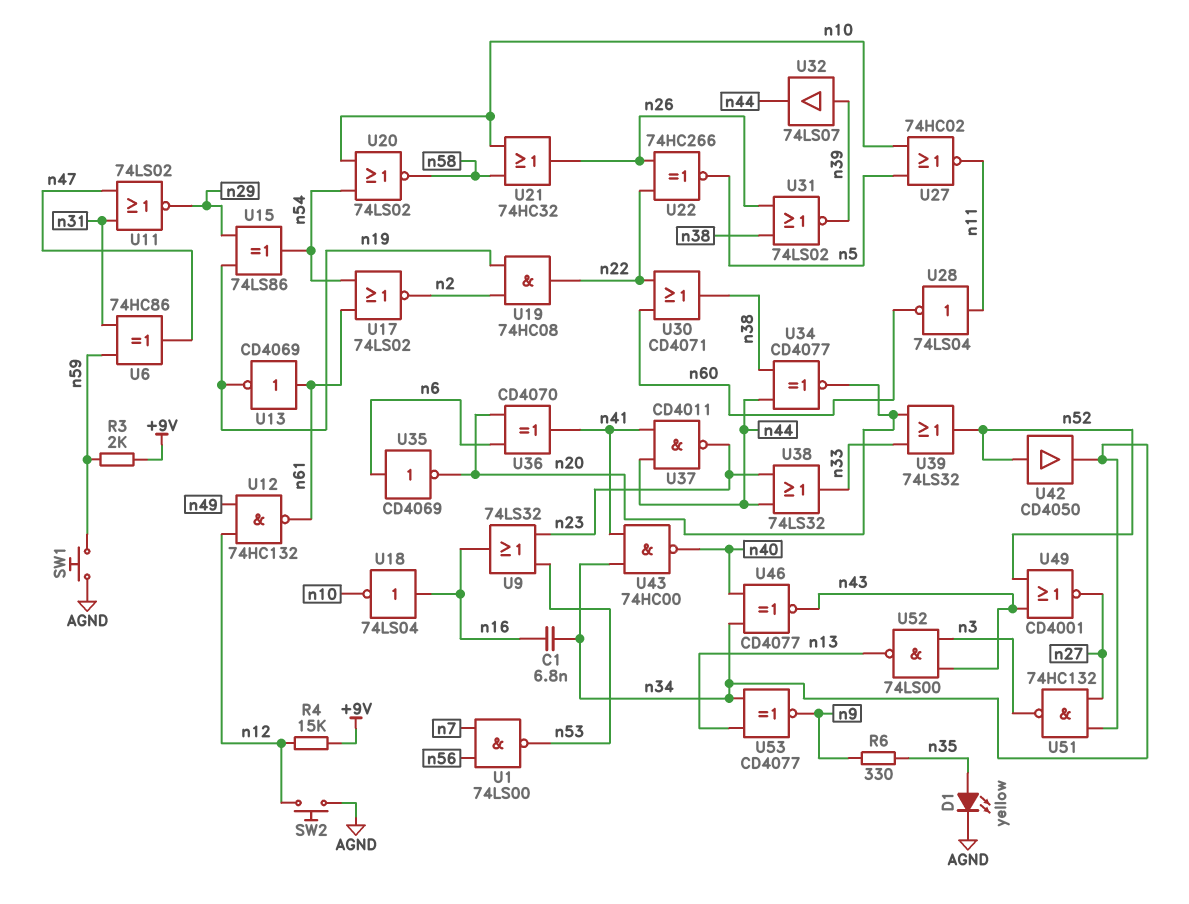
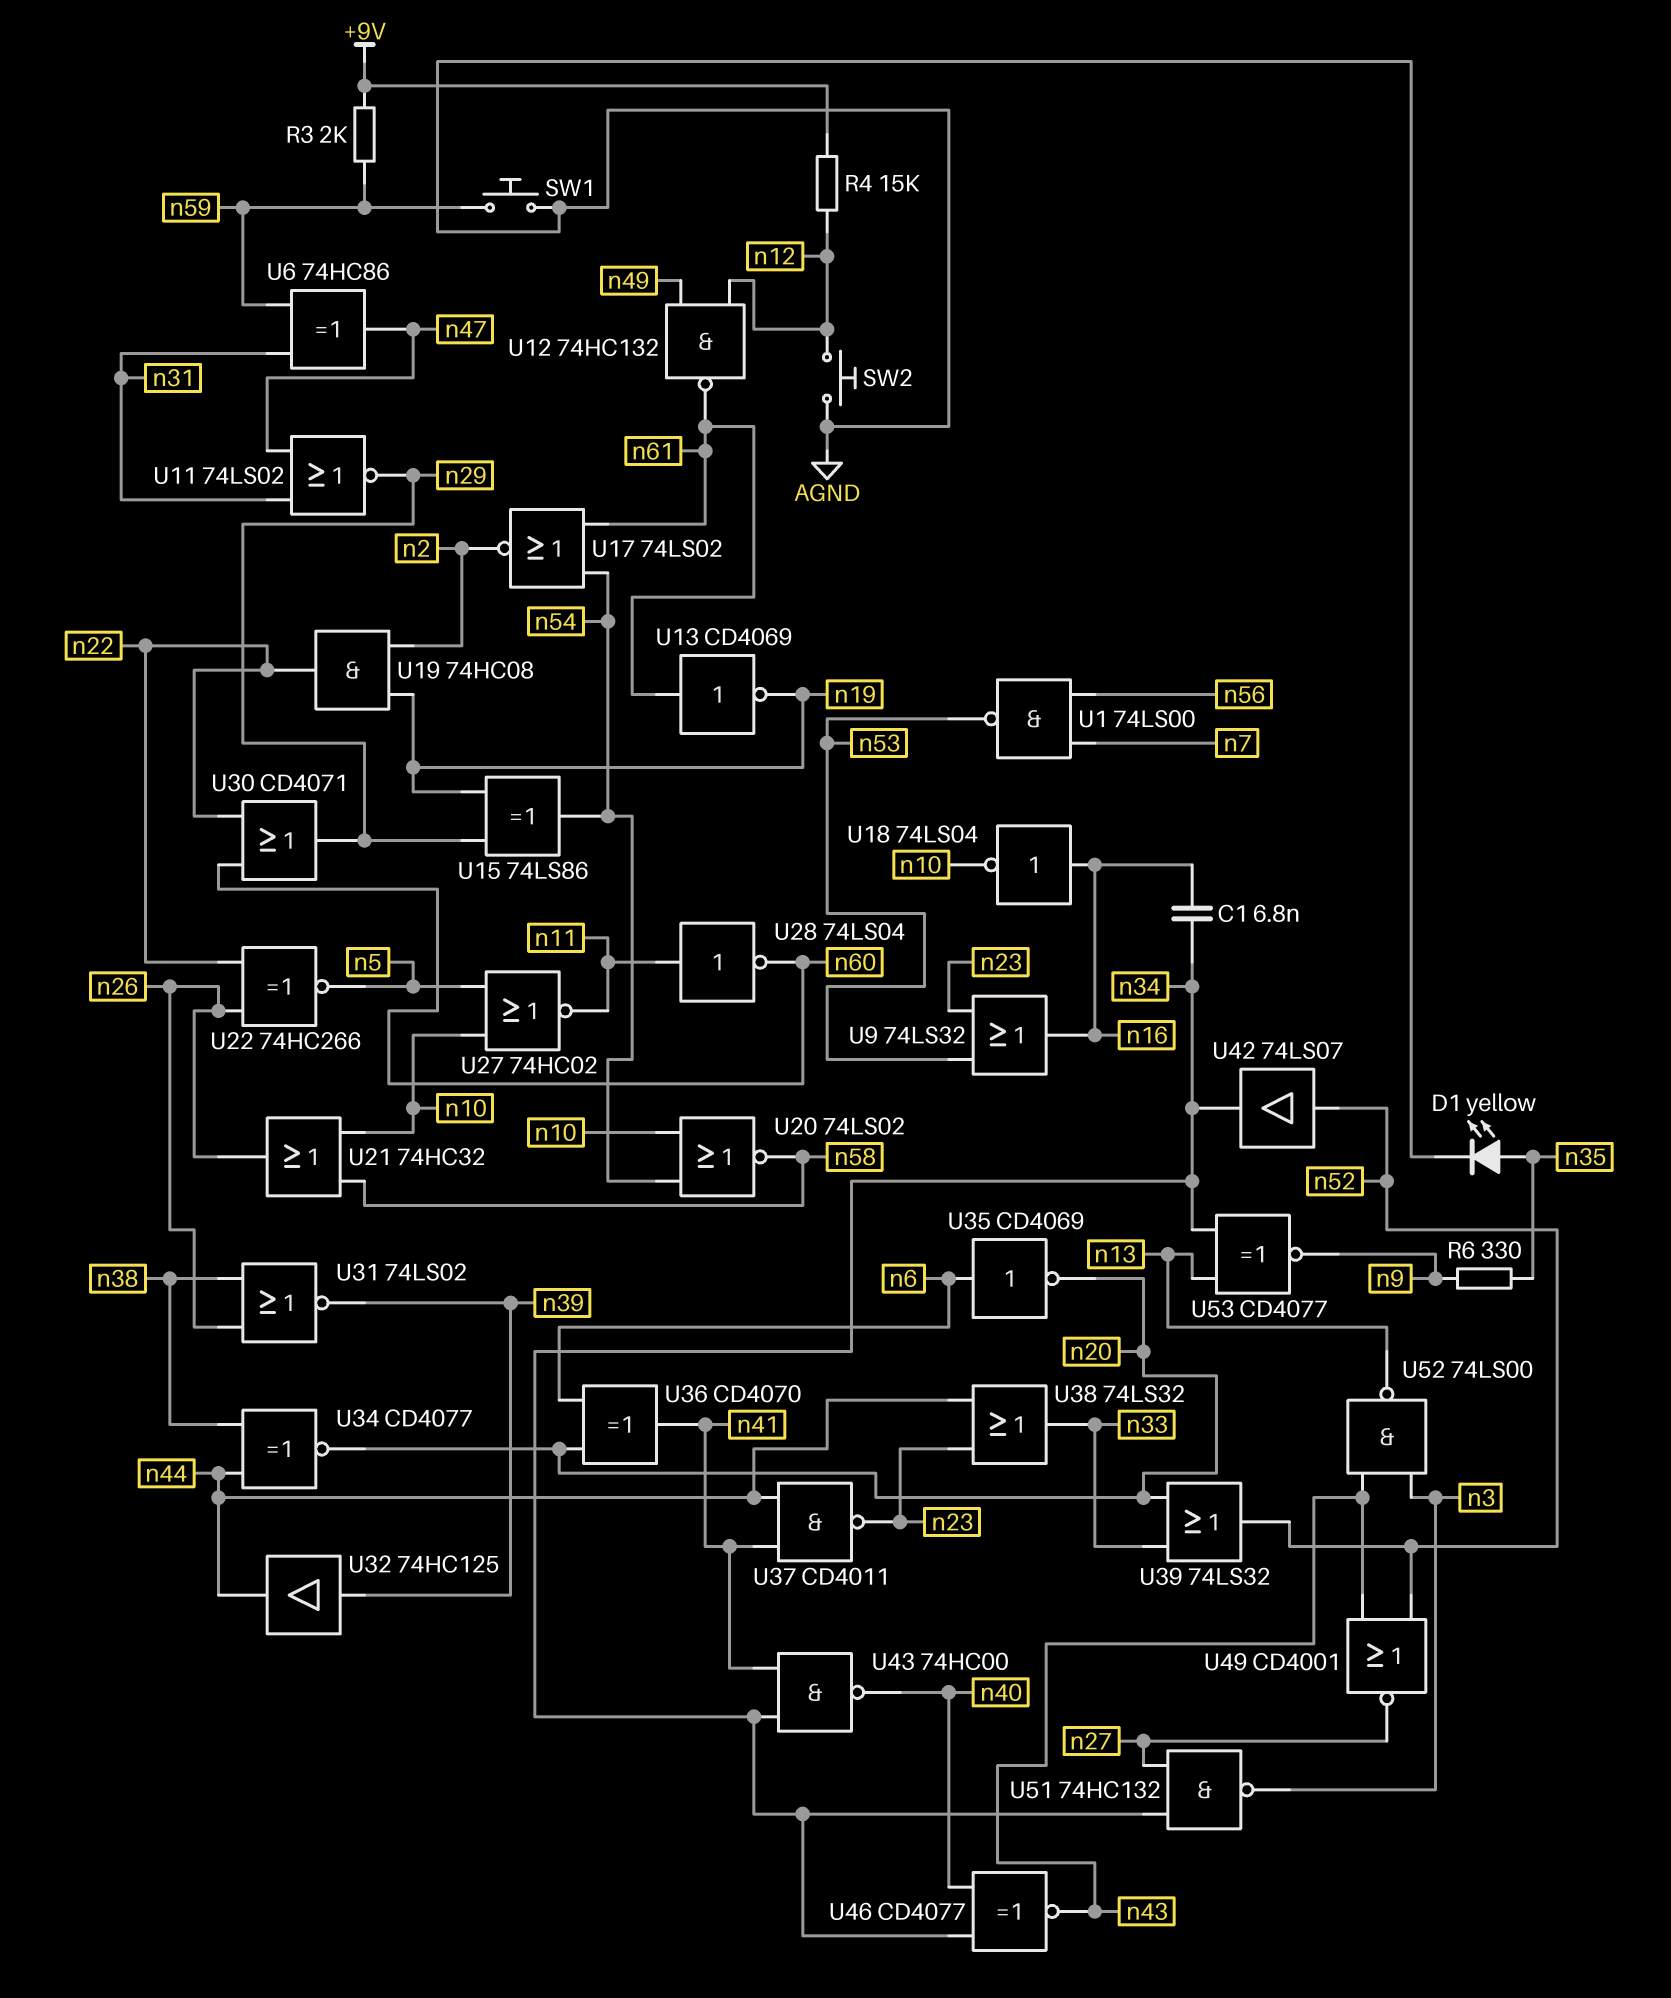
U30: OR CD4071 (in n22, in n60, out n38) -> OR CD4071 (in n22, in n60, out n29)
U32: buffer 74LS07 (in n39, out n44) -> buffer 74HC125 (in n39, out n44)
U42: buffer CD4050 (in n52, out n34) -> buffer 74LS07 (in n52, out n34)

